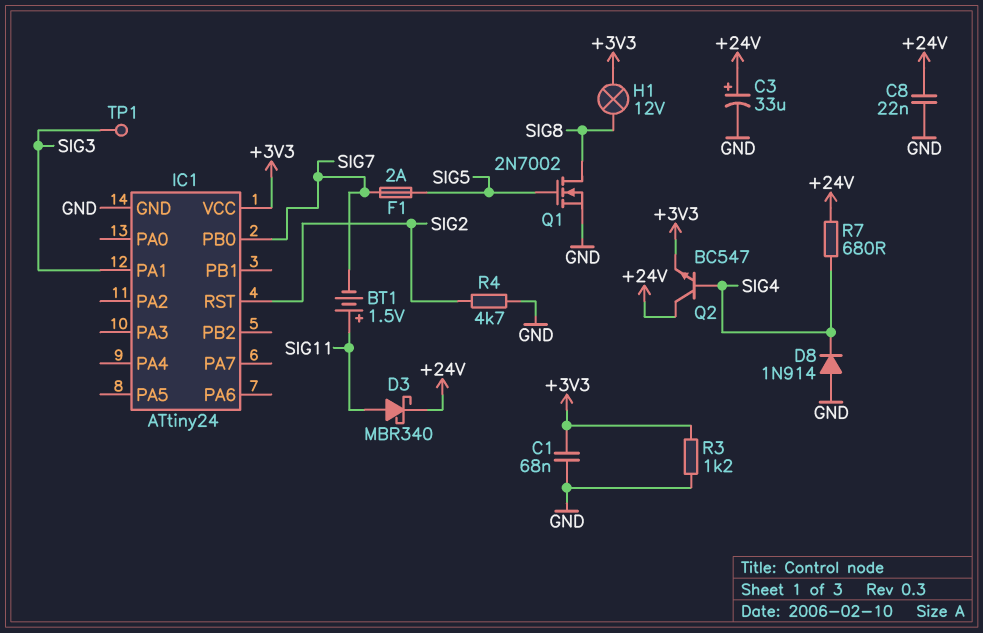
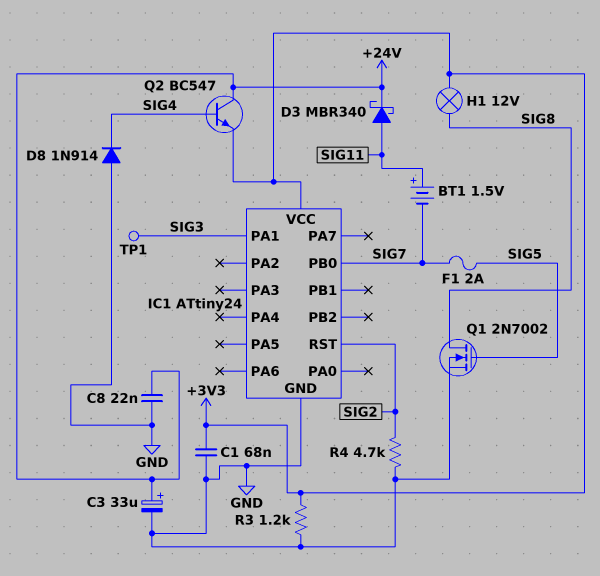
R7: 680 (+24V, SIG4) -> none

